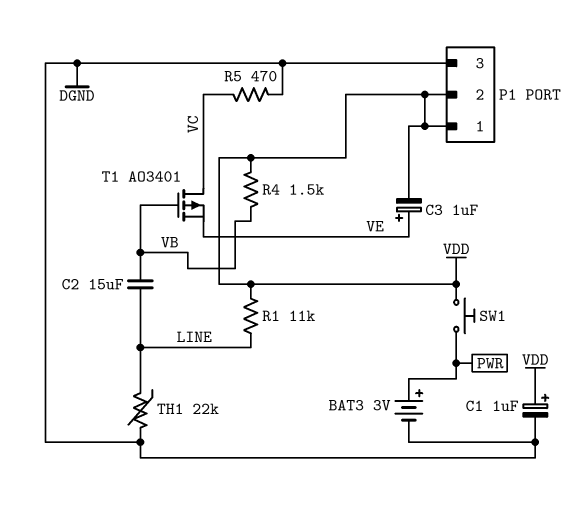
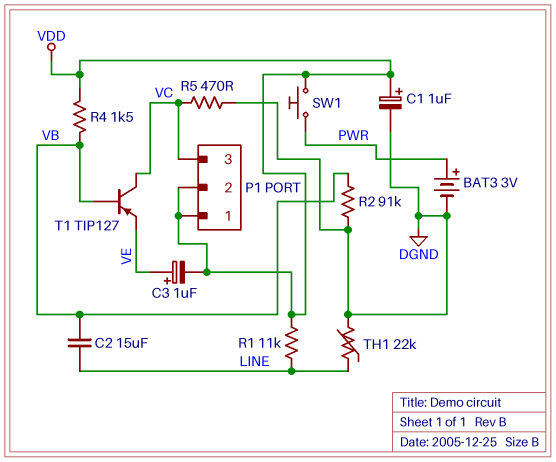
P1 pin 3: DGND -> VC
R2: none -> 91k (DGND, VB)
T1: PMOS AO3401 (G VB, D VC, S VE) -> PNP TIP127 (B VB, C VC, E VE)

